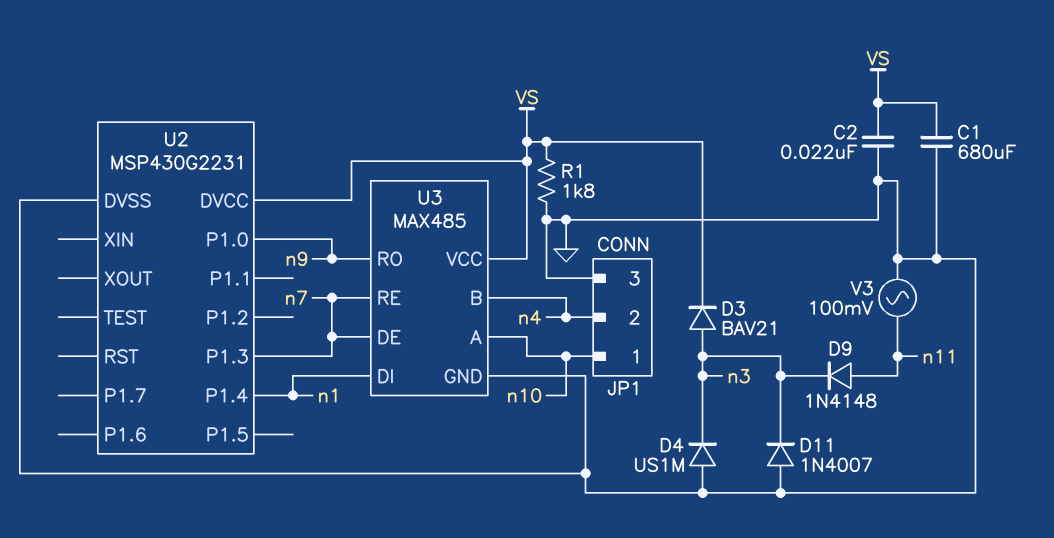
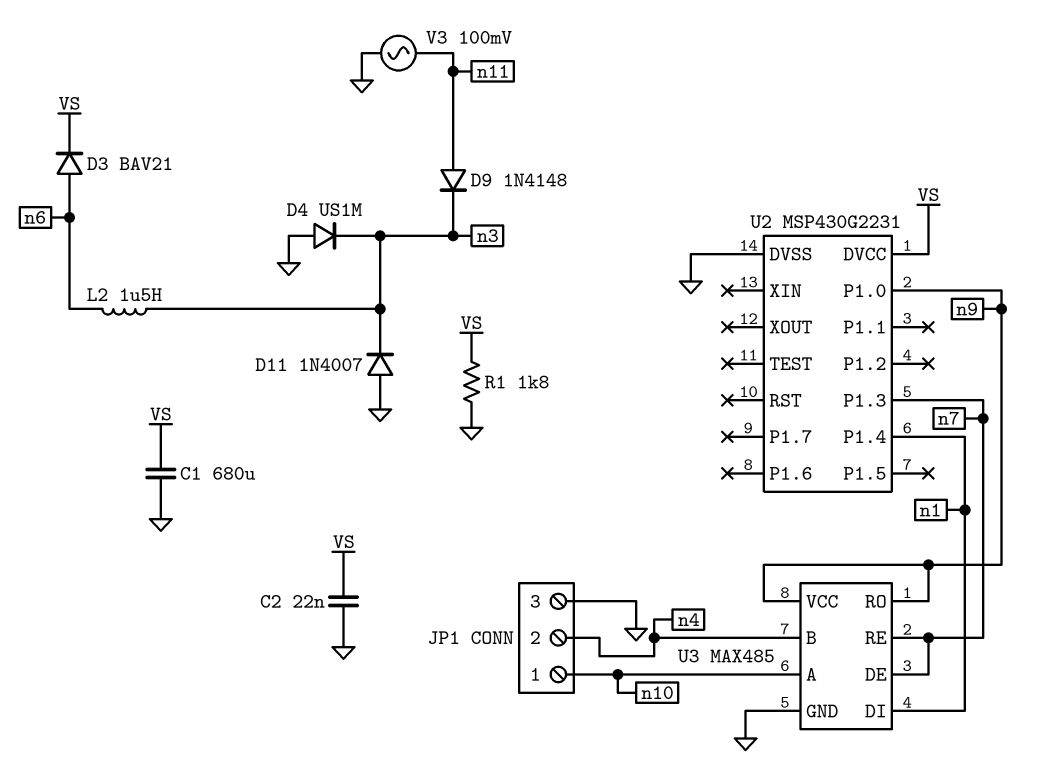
D3: diode BAV21 (A n3, K VS) -> diode BAV21 (A n6, K VS)
L2: none -> 1.5uH (n3, n6)
U3 pin VCC: VS -> n9

